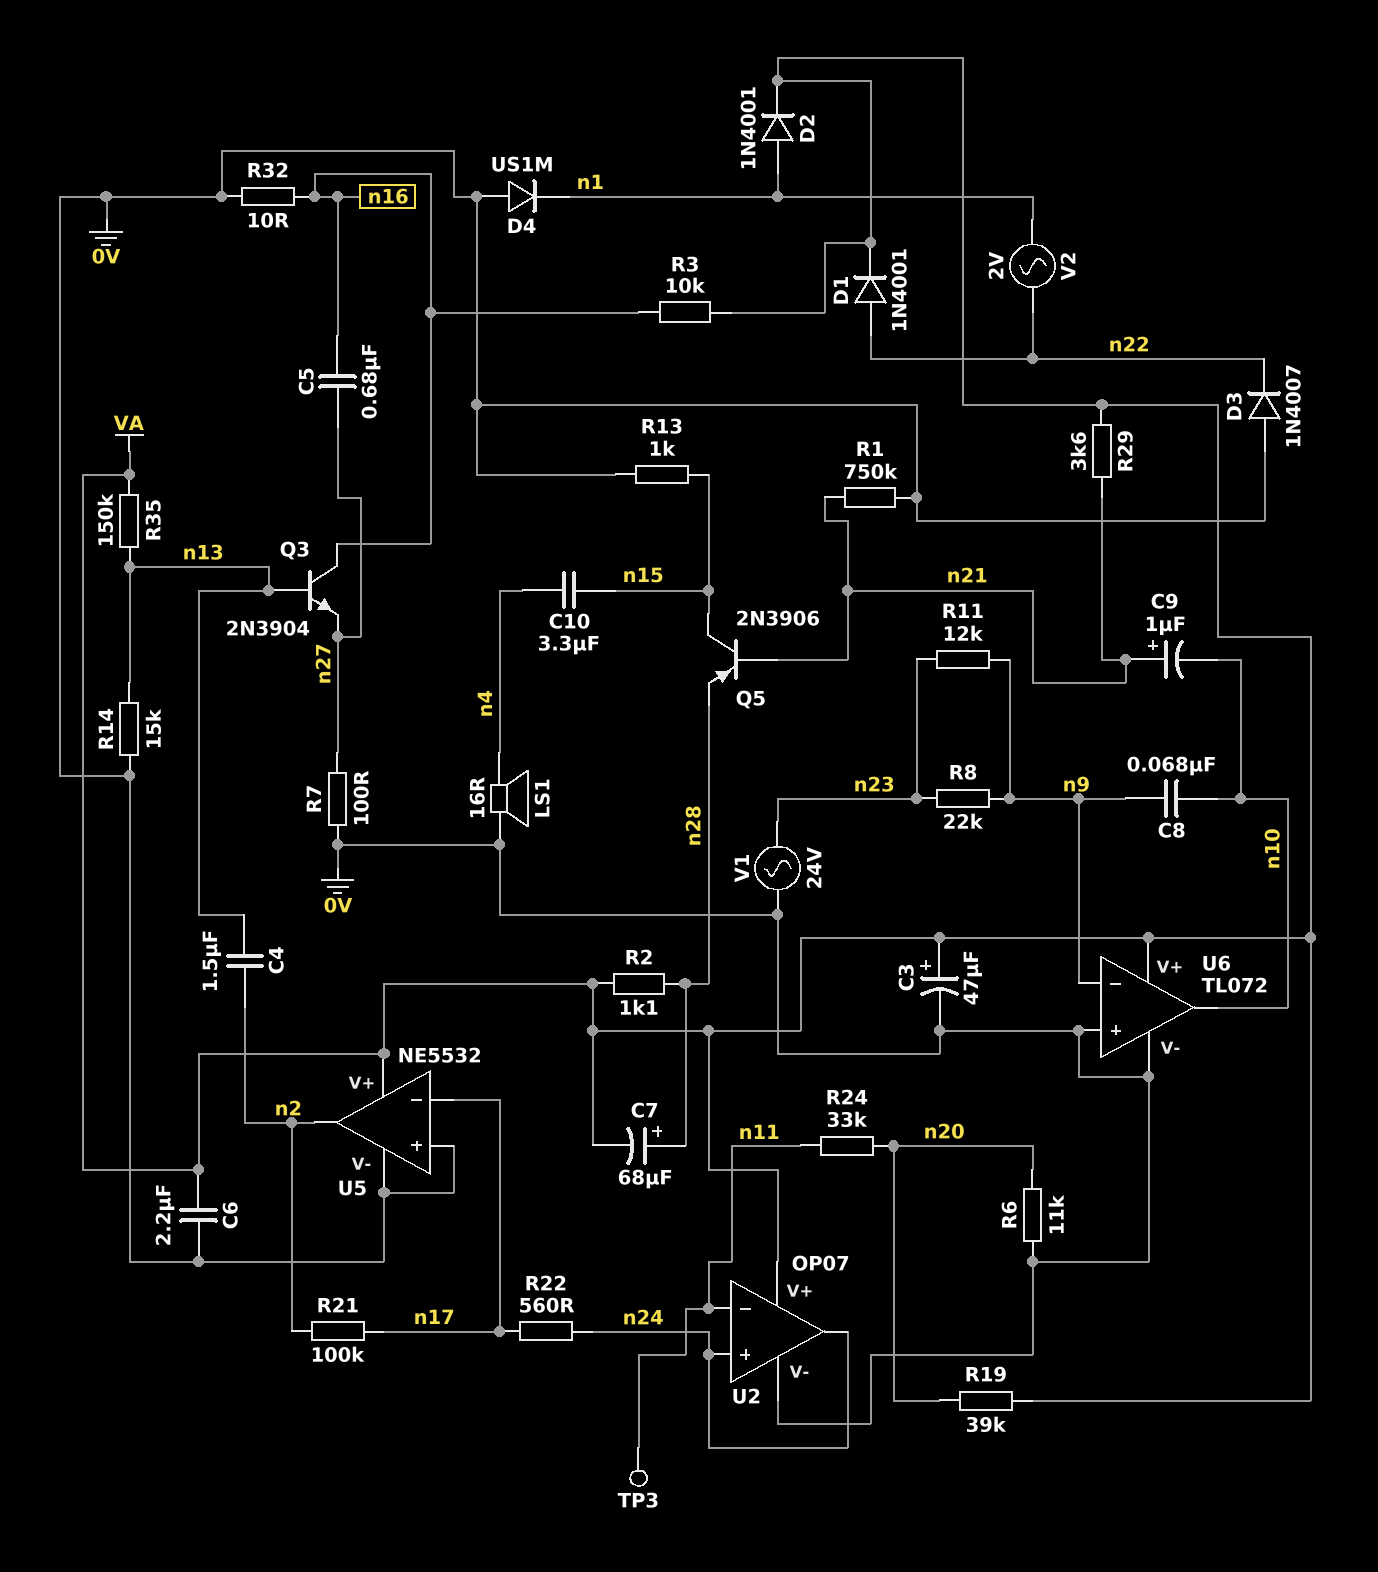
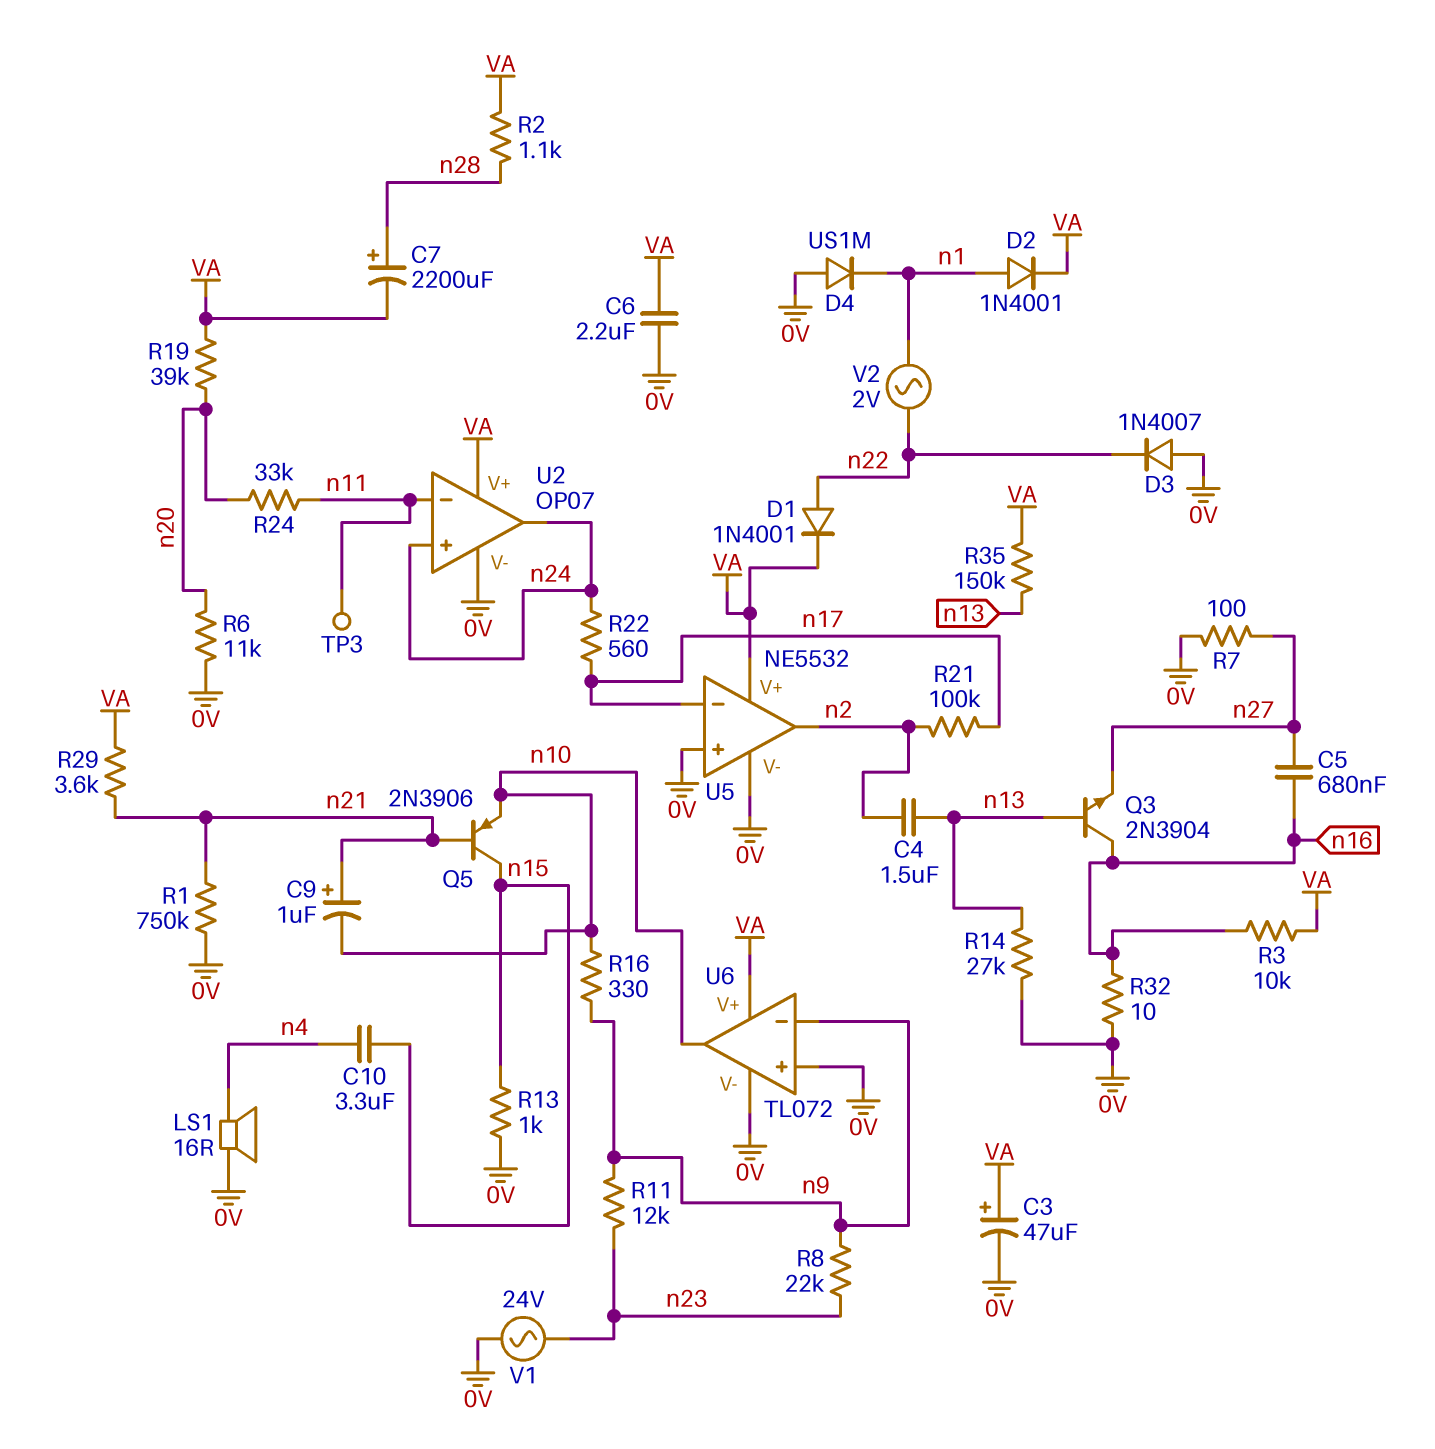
C7: 68uF (plus n28, minus VA) -> 2200uF (plus n28, minus VA)
C8: 68nF (n9, n10) -> none
Q5: PNP 2N3906 (B n21, C n15, E n28) -> PNP 2N3906 (B n21, C n15, E n10)
R14: 15k (0V, n13) -> 27k (0V, n13)
R16: none -> 330 (n9, n10)

